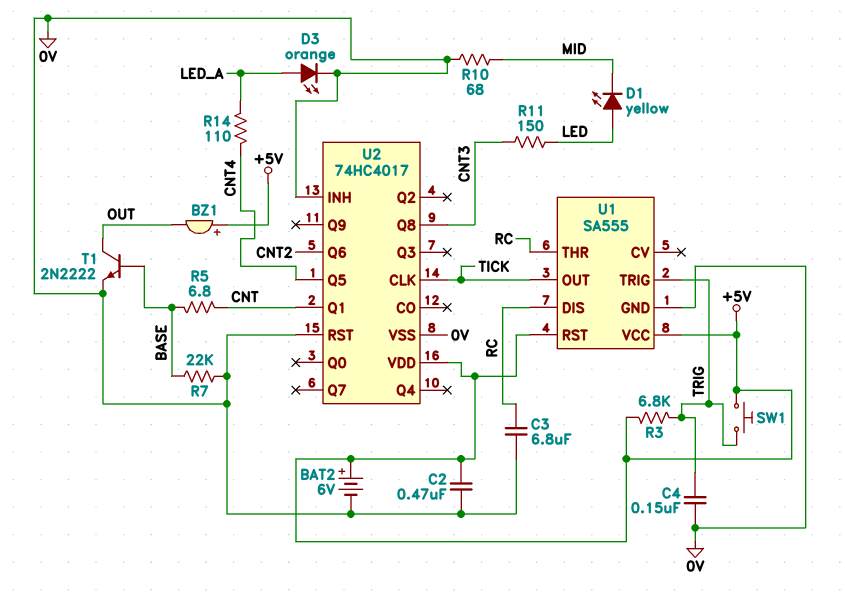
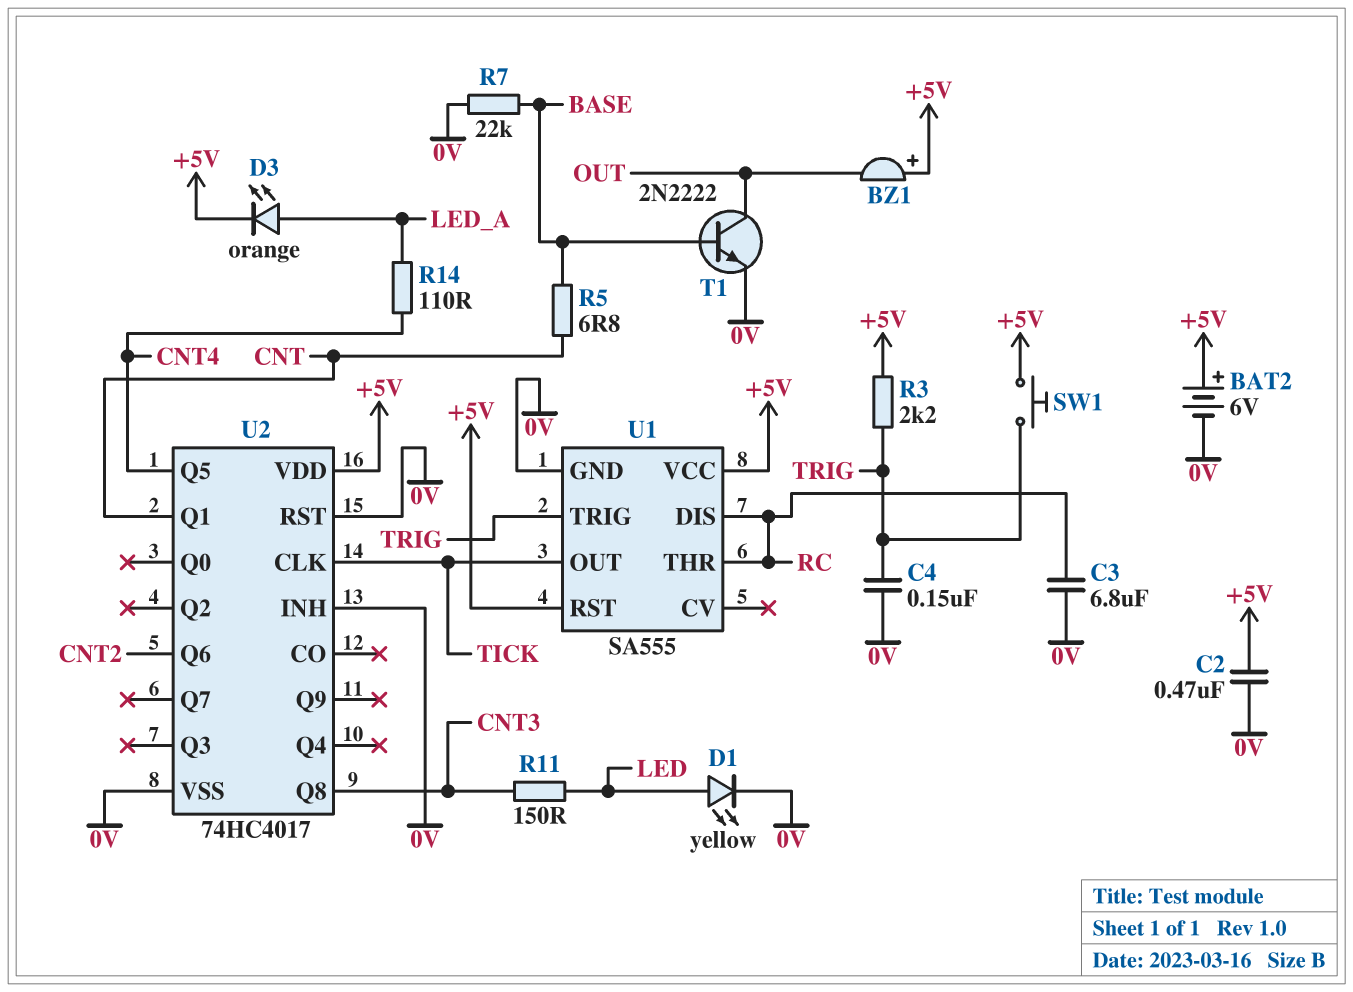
D1: LED yellow (A LED, K MID) -> LED yellow (A LED, K 0V)
D3: LED orange (A LED_A, K 0V) -> LED orange (A LED_A, K +5V)
R3: 6.8k (+5V, TRIG) -> 2.2k (+5V, TRIG)
R10: 68 (0V, MID) -> none

